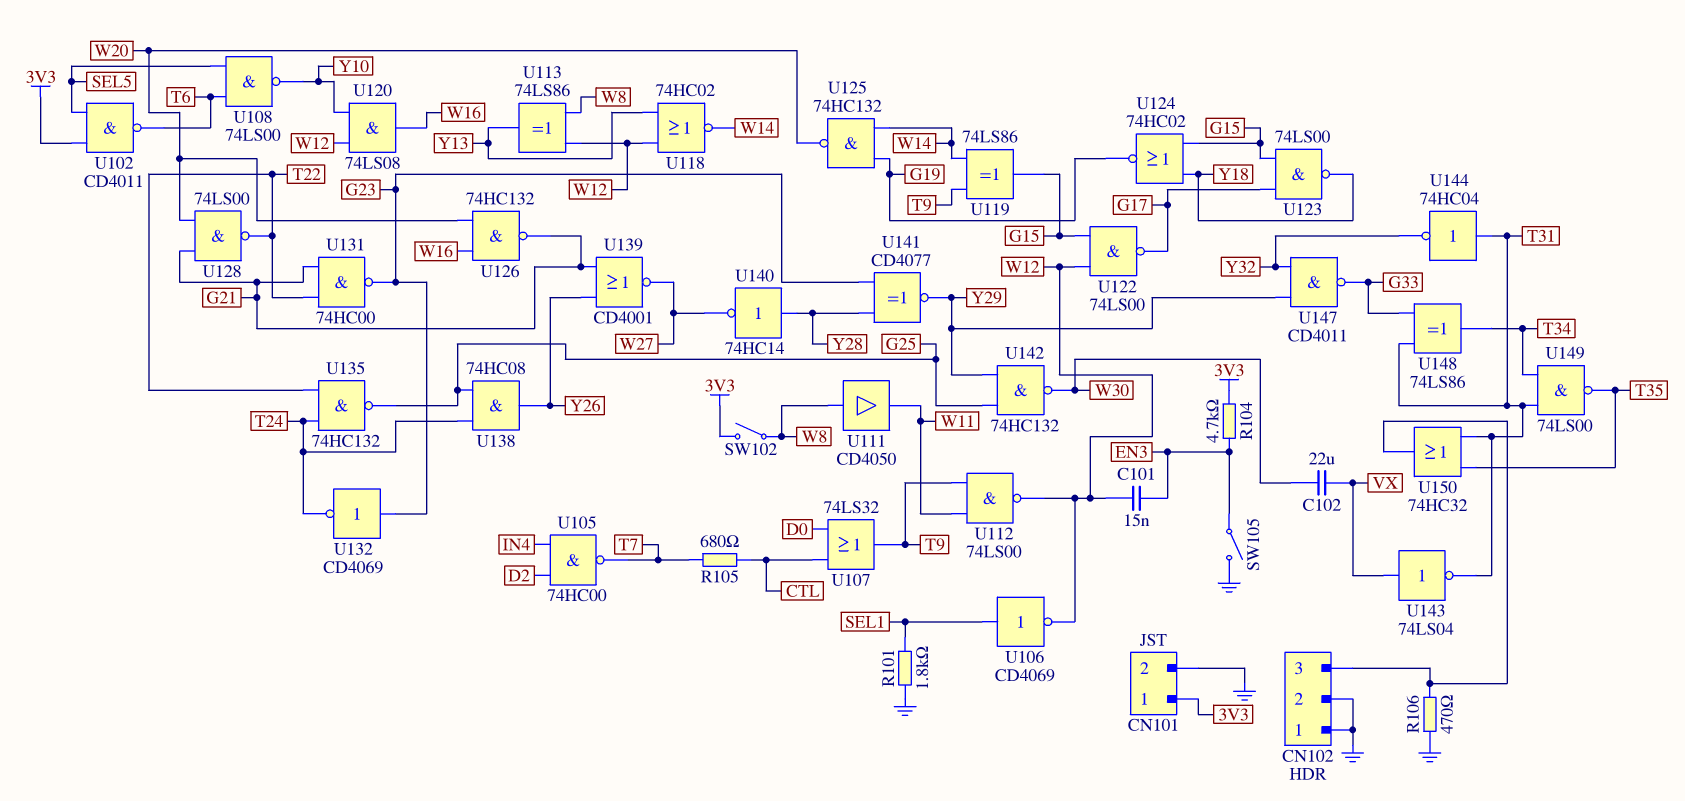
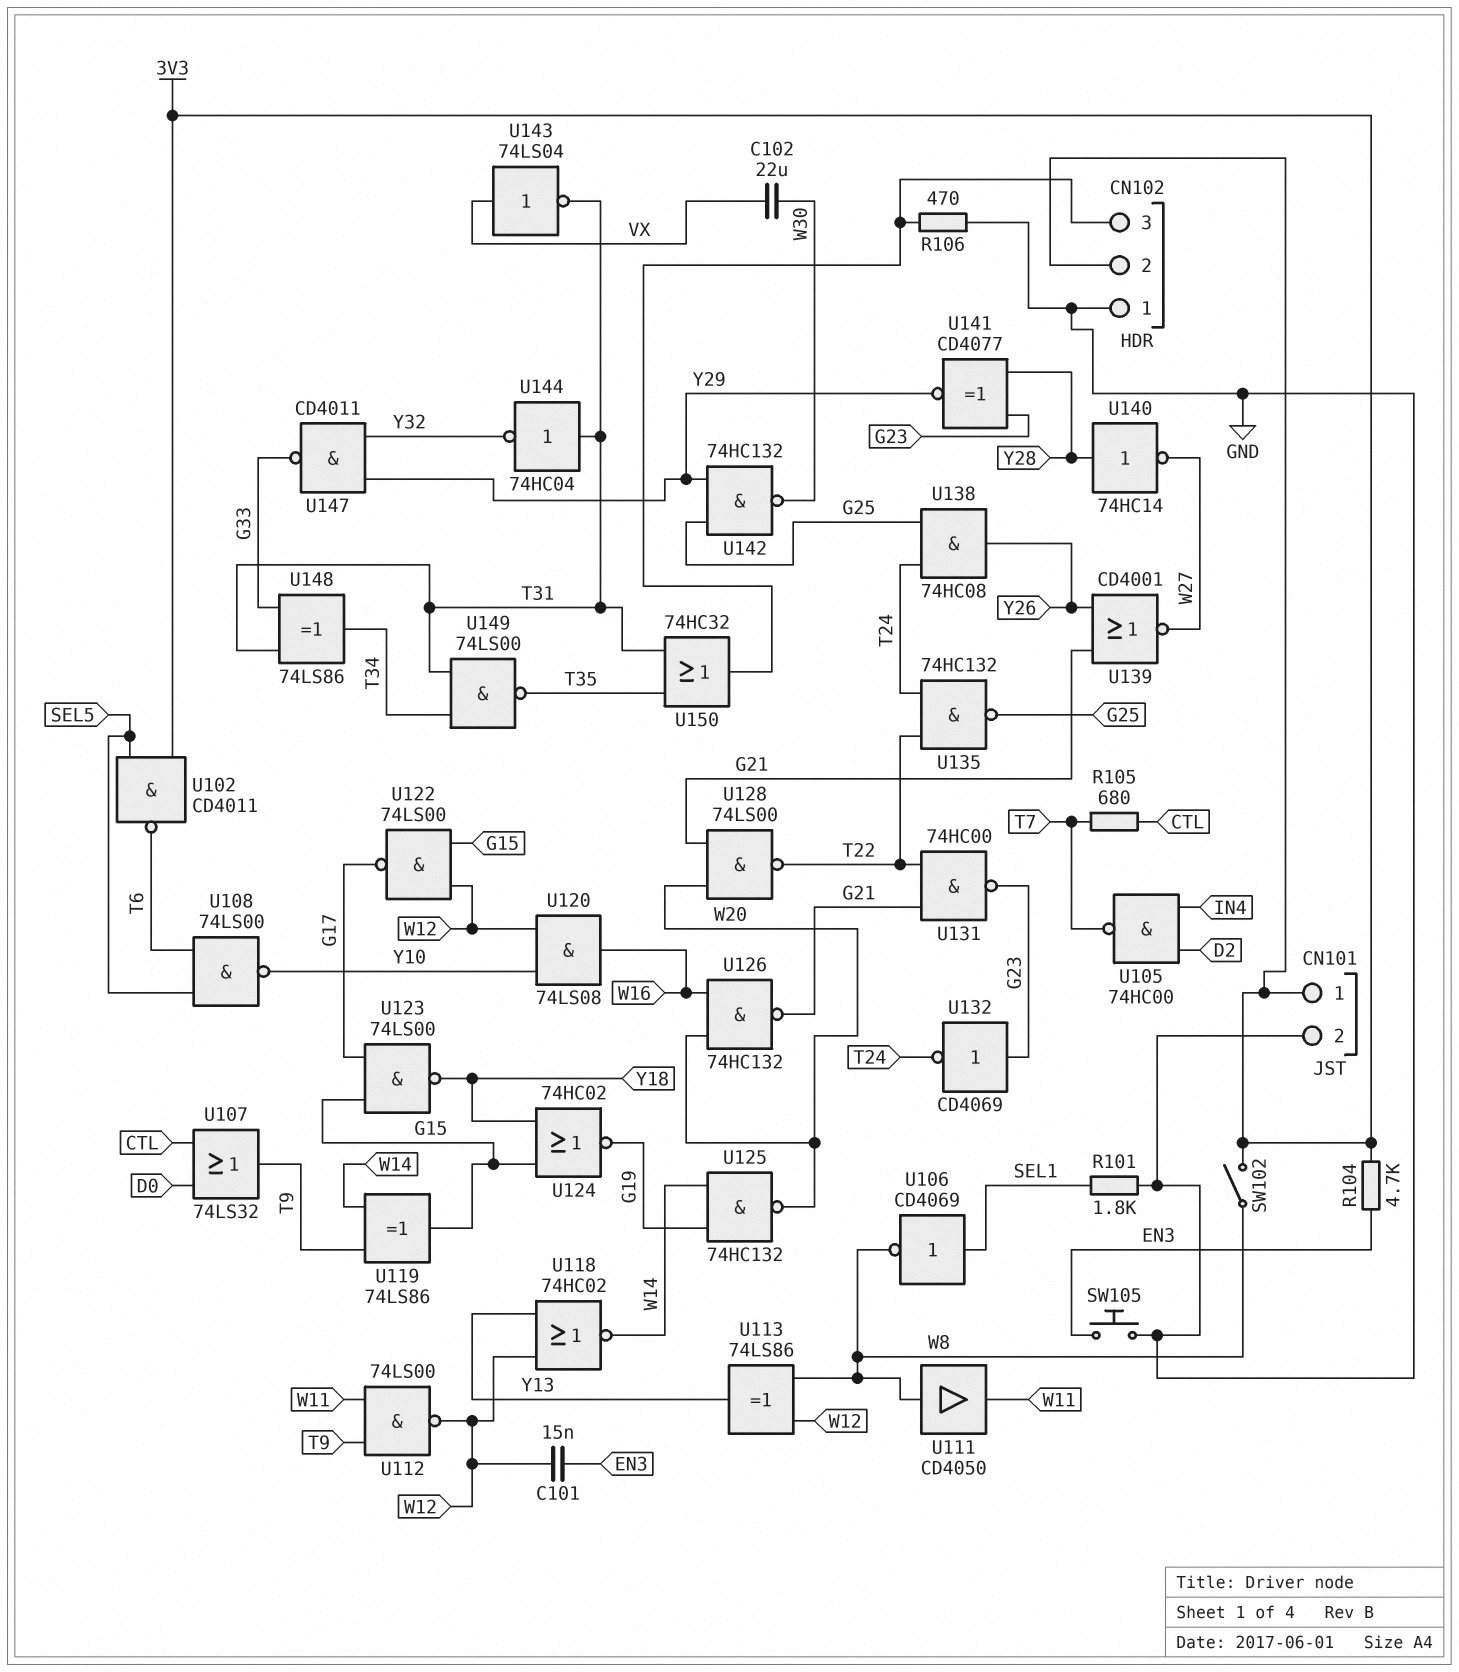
CN102 pin 2: GND -> 3V3
SW105: switch (EN3, GND) -> button (EN3, GND)
U106: NOT CD4069 (in SEL1, out W12) -> NOT CD4069 (in SEL1, out W8)

